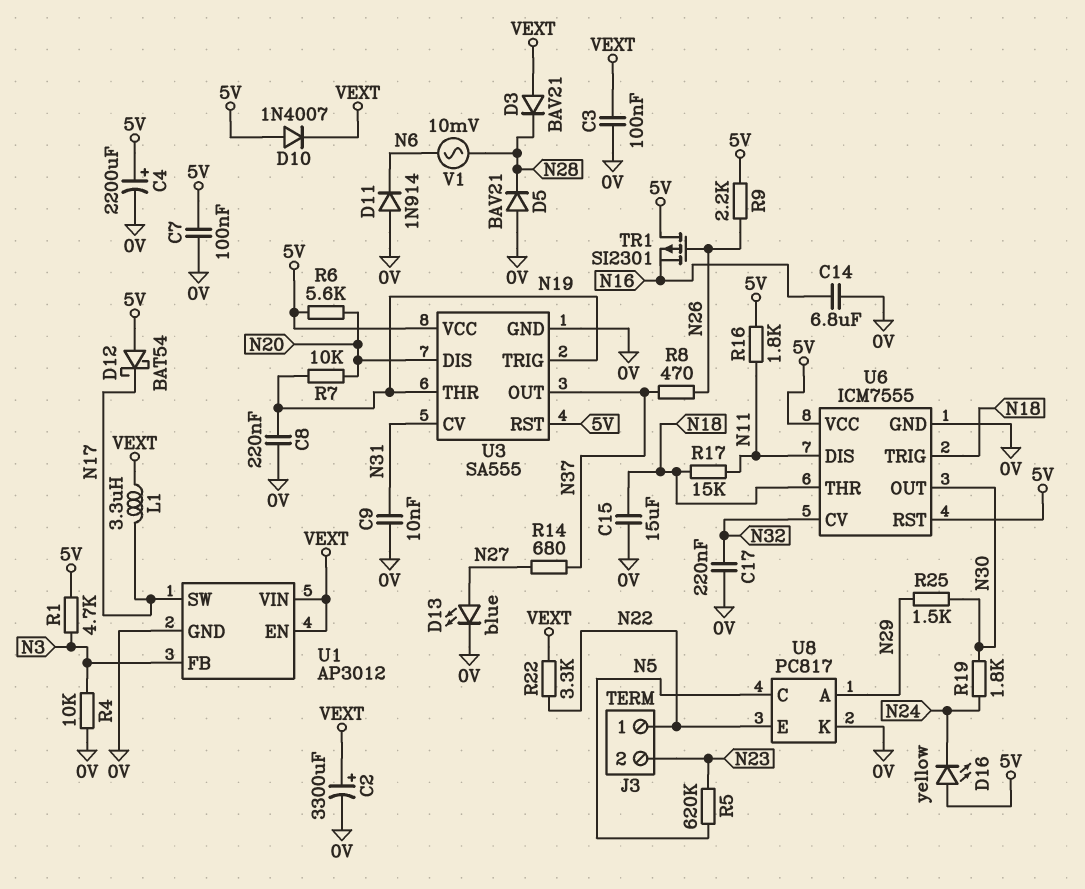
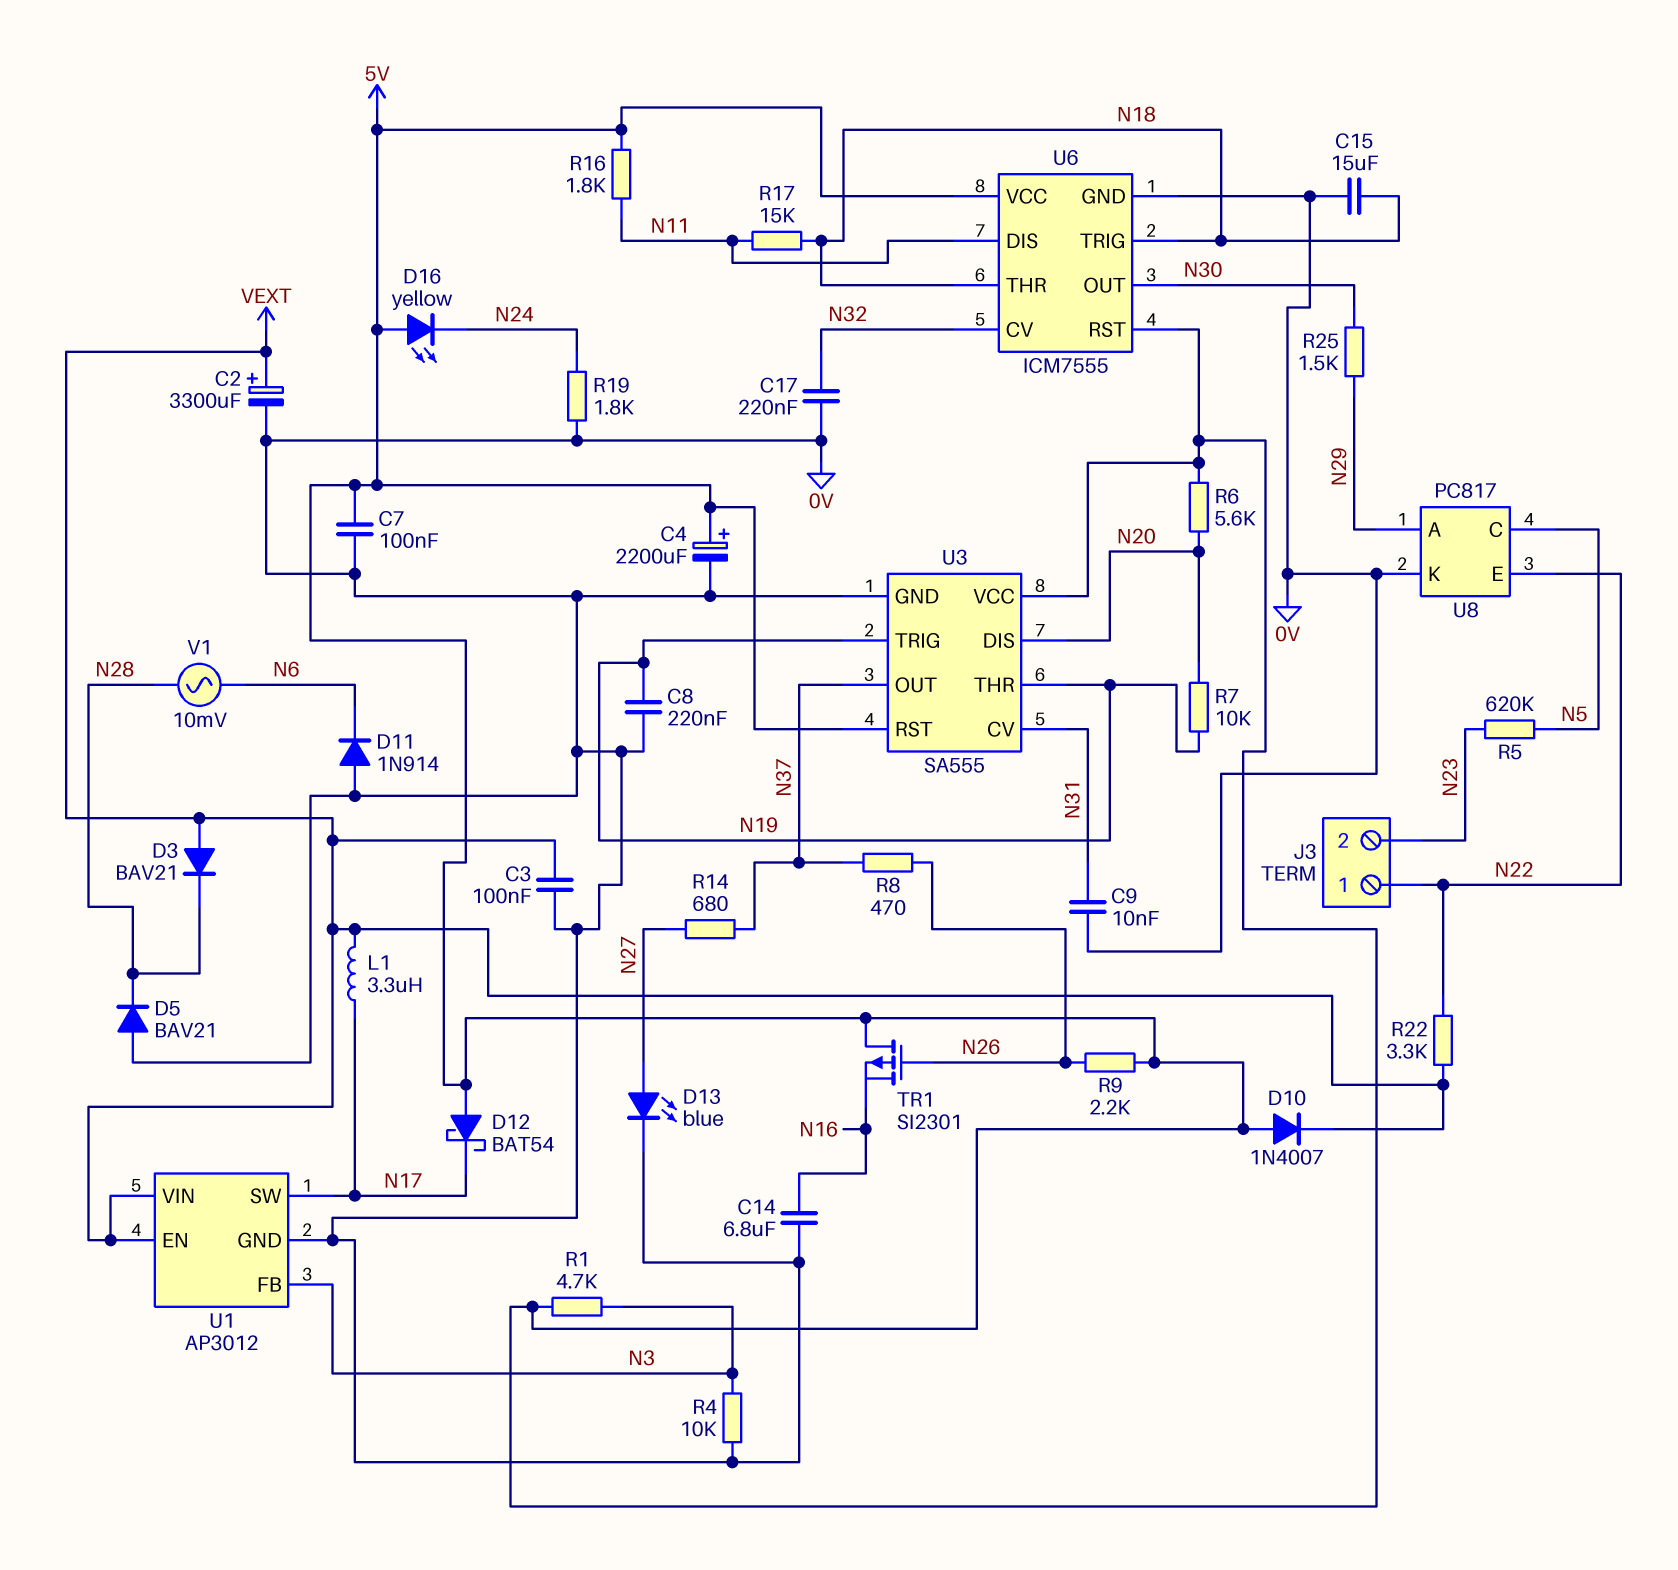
R19: 1.8k (N24, N30) -> 1.8k (0V, N24)

